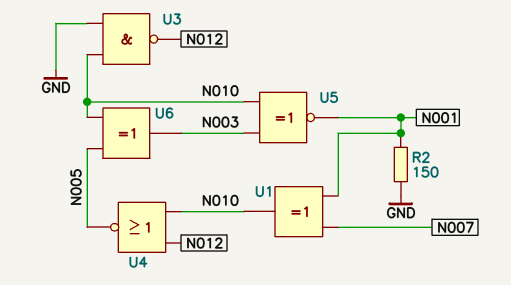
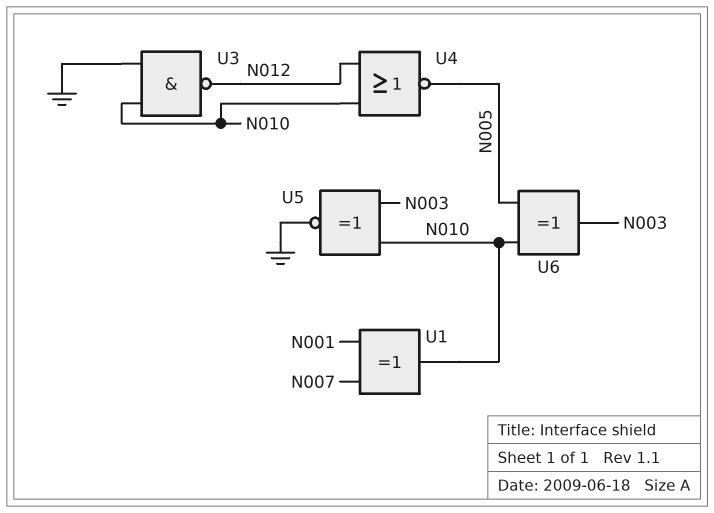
R2: 150 (GND, N001) -> none
U5: XNOR (in N003, in N010, out N001) -> XNOR (in N003, in N010, out GND)

